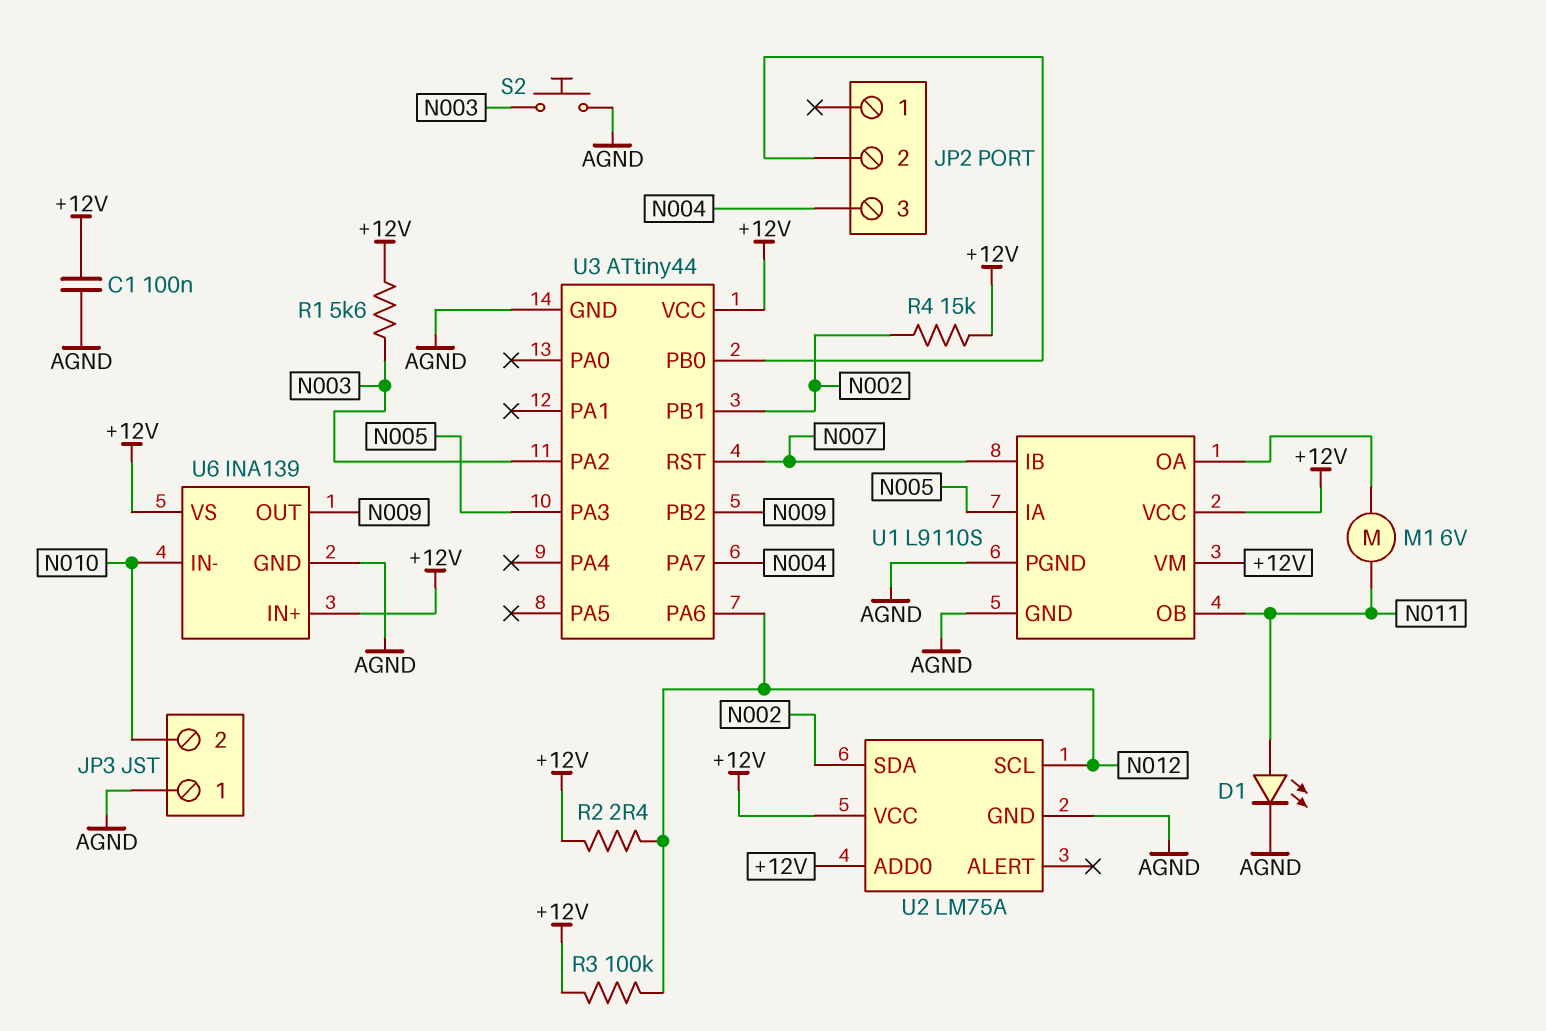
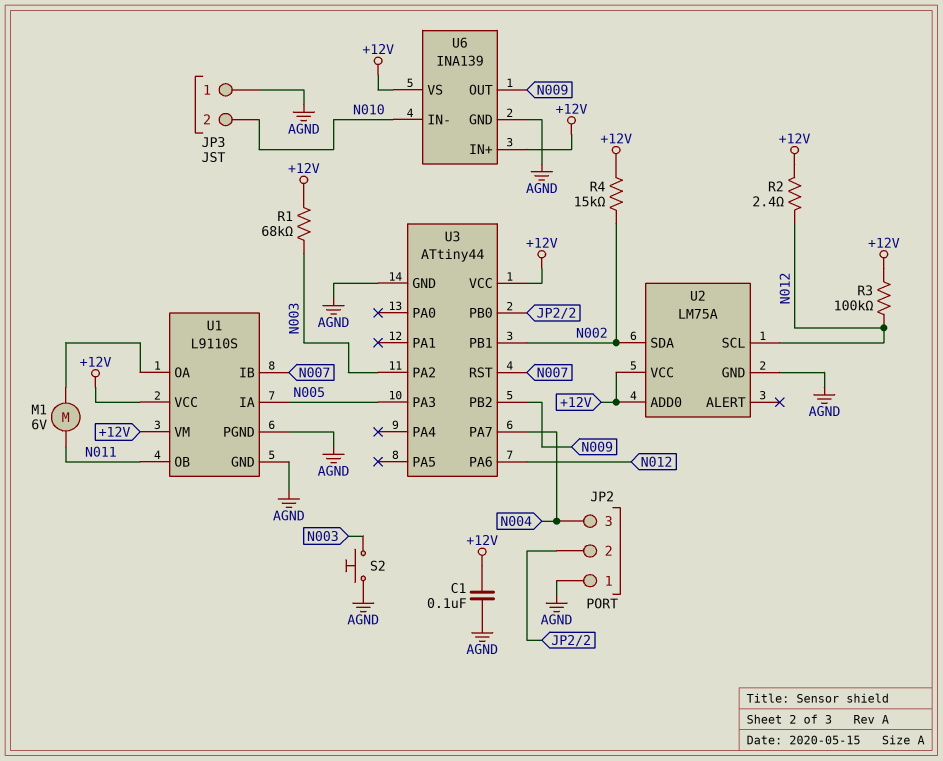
D1: LED (A N011, K AGND) -> none
JP2 pin 1: none -> AGND
R1: 5.6k (+12V, N003) -> 68k (+12V, N003)

